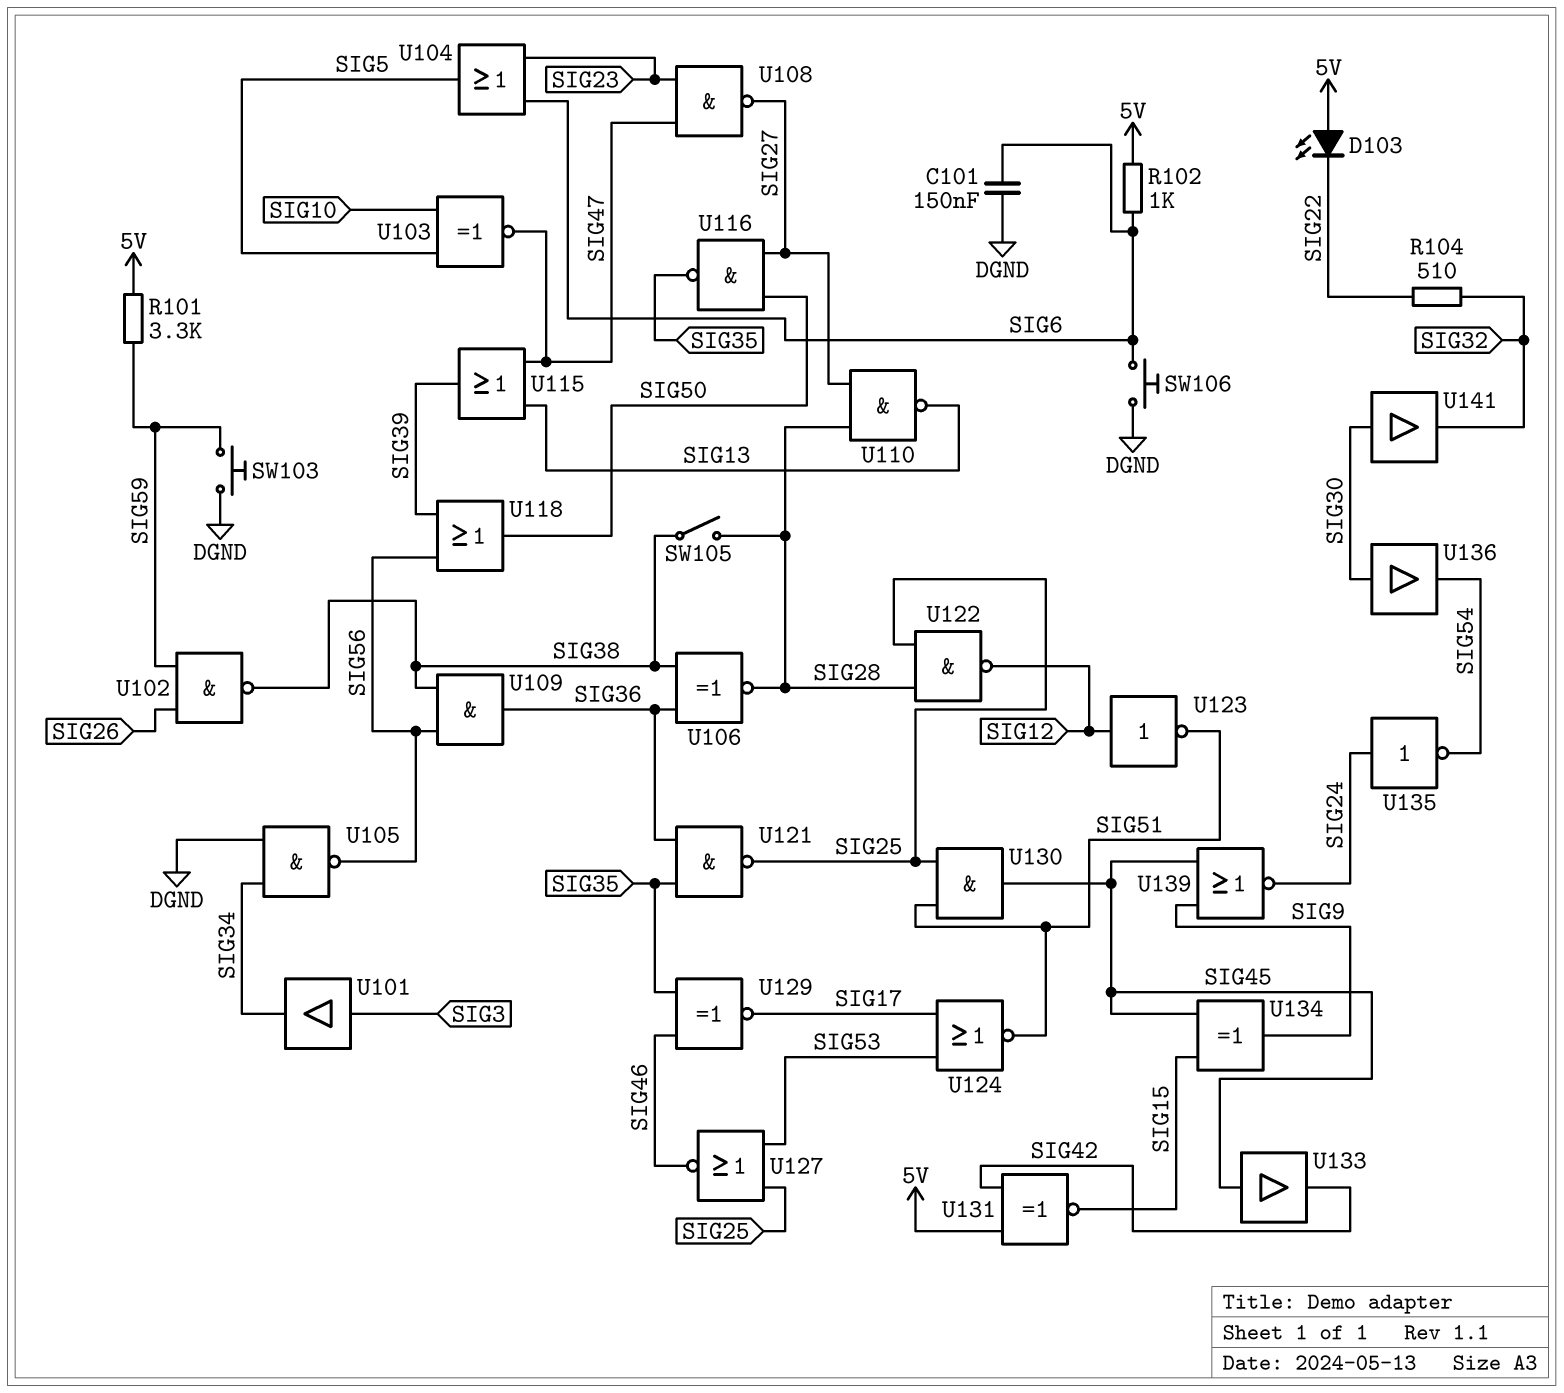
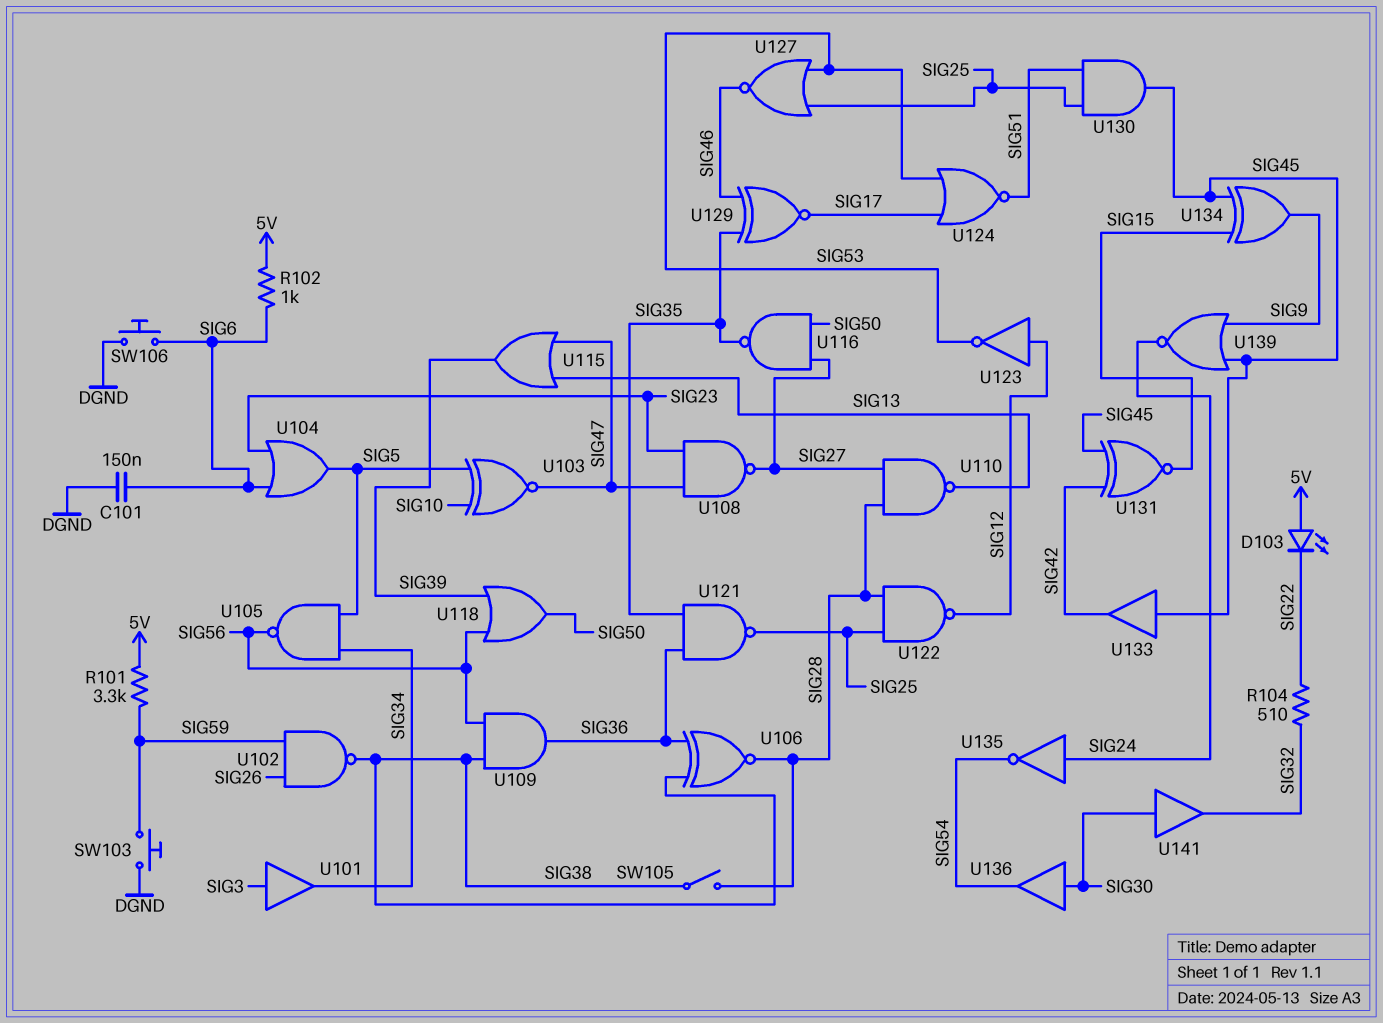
U105: NAND (in DGND, in SIG34, out SIG56) -> NAND (in SIG5, in SIG34, out SIG56)
U123: NOT (in SIG12, out SIG51) -> NOT (in SIG12, out SIG53)
U131: XNOR (in 5V, in SIG42, out SIG15) -> XNOR (in SIG42, in SIG45, out SIG15)

